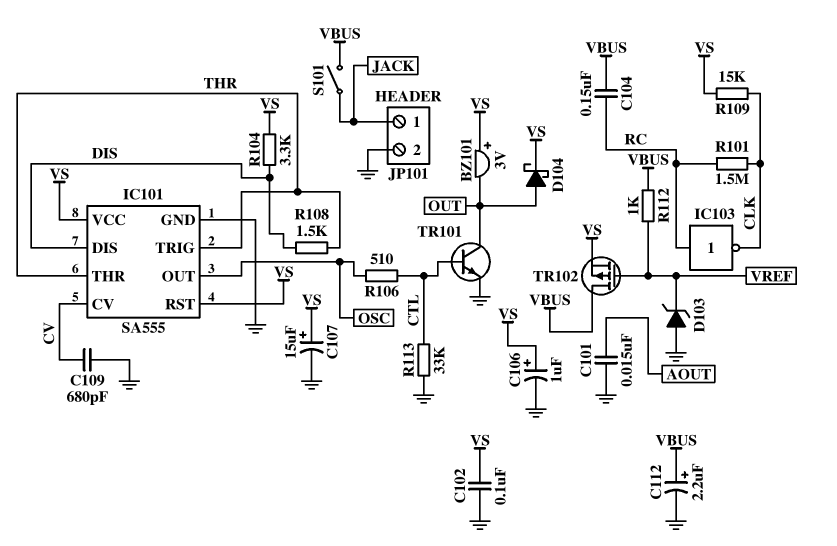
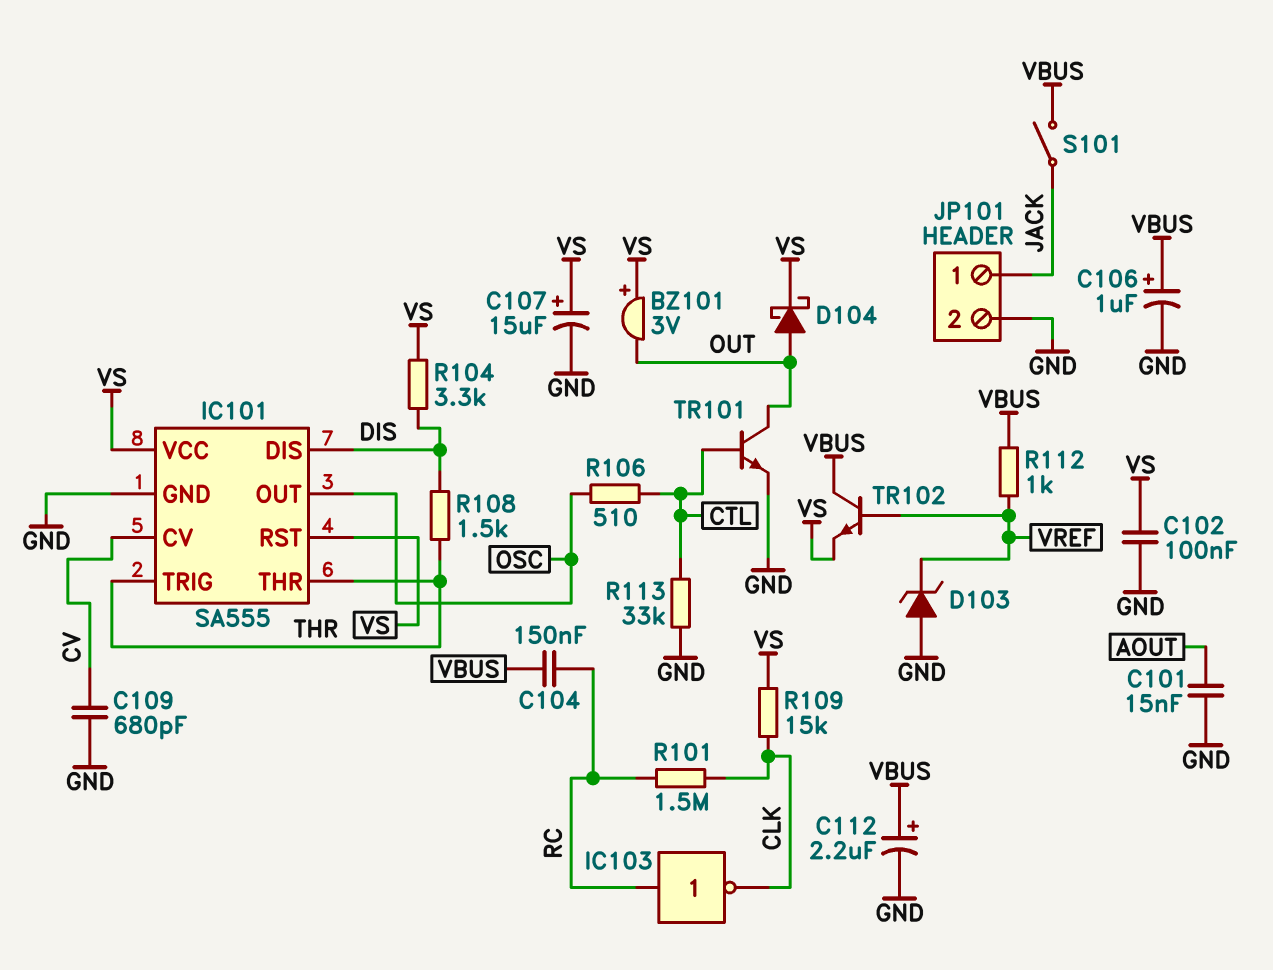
C106: 1uF (plus VS, minus GND) -> 1uF (plus VBUS, minus GND)
TR102: PMOS (G VREF, D VBUS, S VS) -> NPN (B VREF, C VBUS, E VS)

